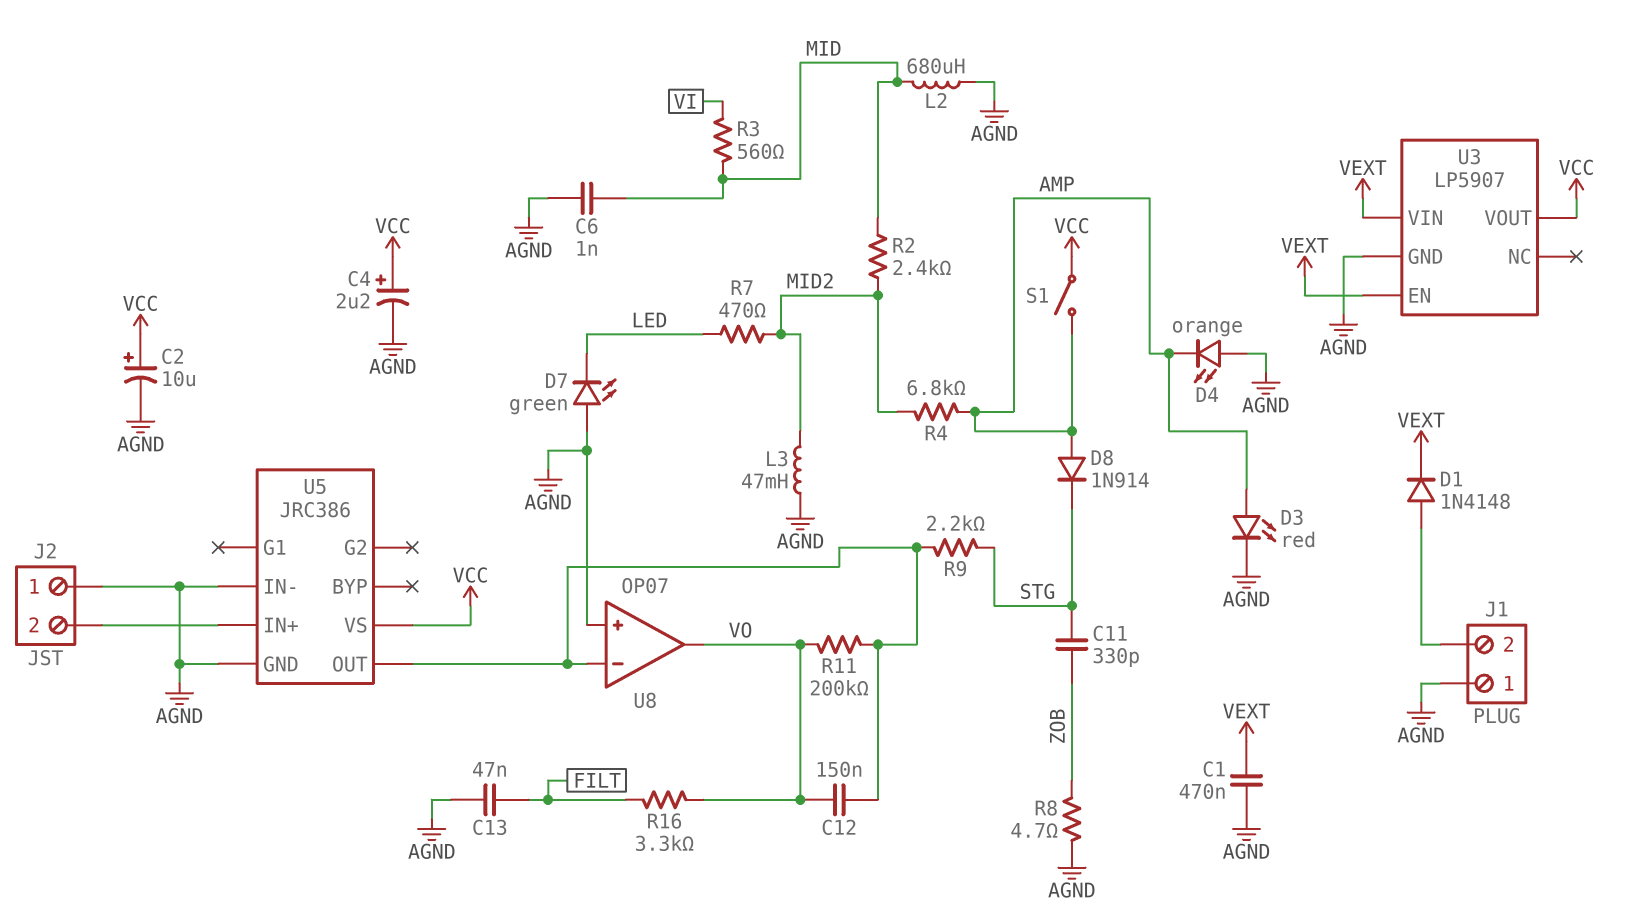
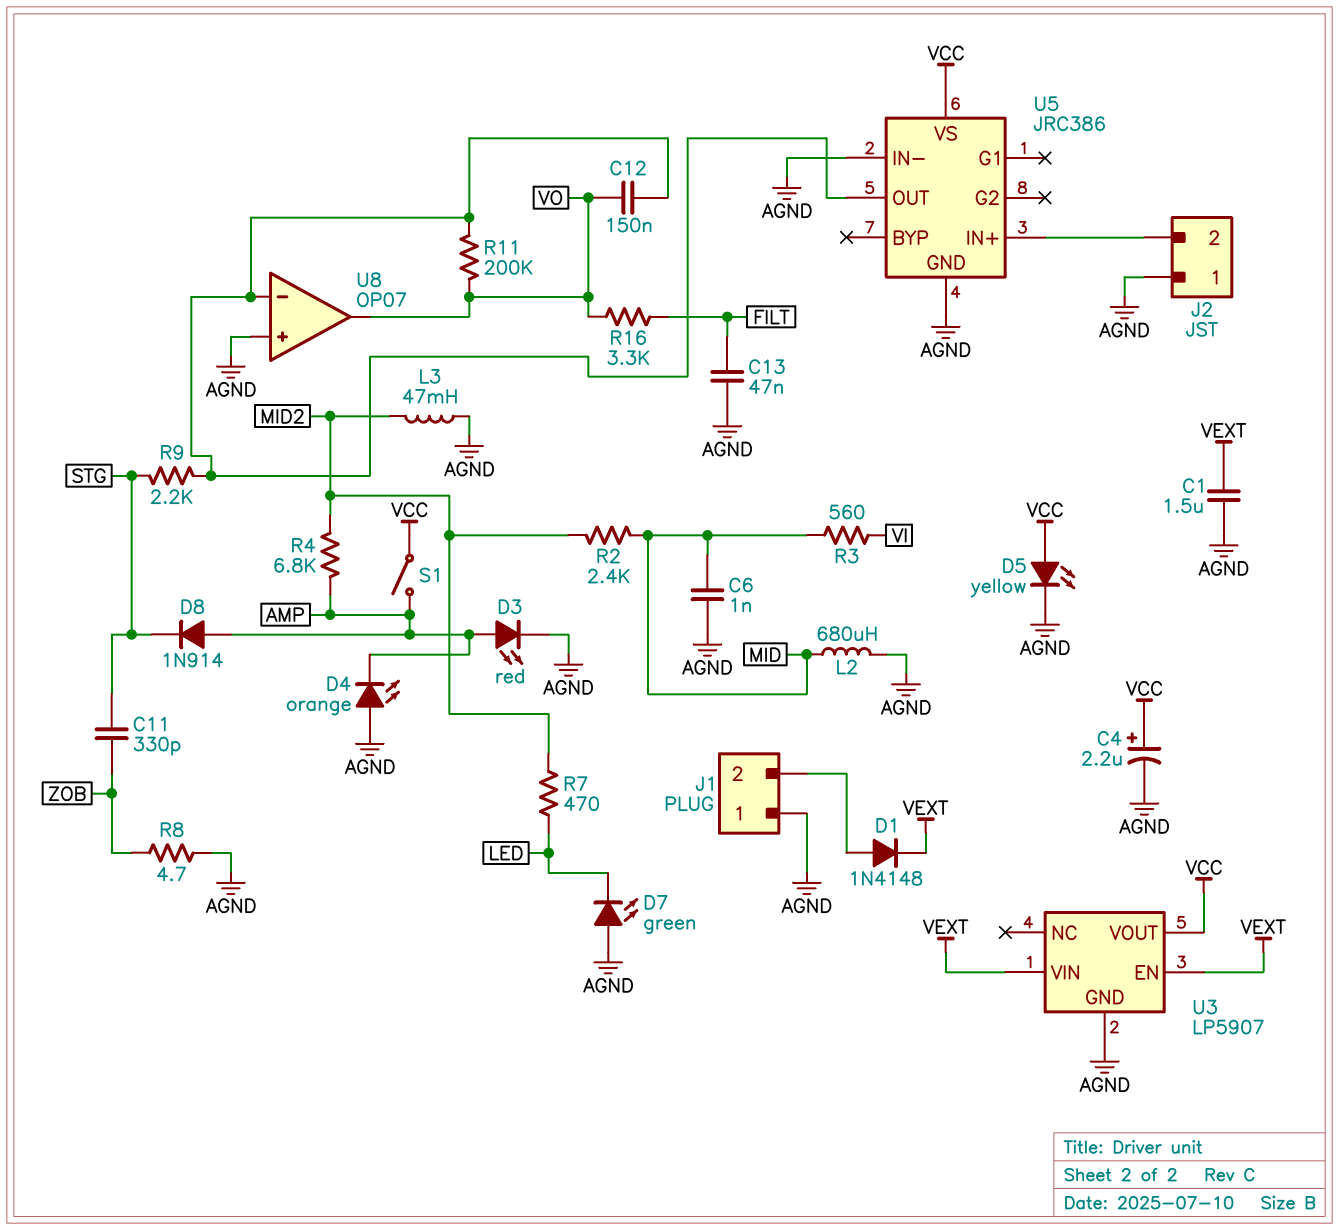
C1: 470nF (AGND, VEXT) -> 1.5uF (AGND, VEXT)
C2: 10uF (plus VCC, minus AGND) -> none
D5: none -> LED yellow (A VCC, K AGND)

